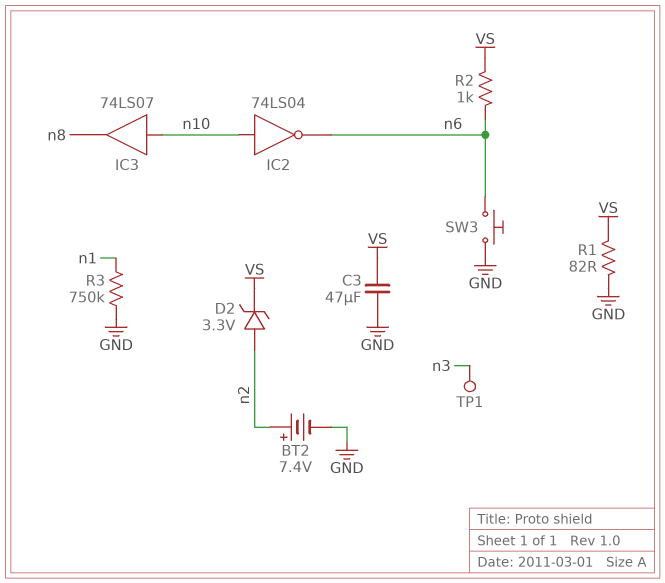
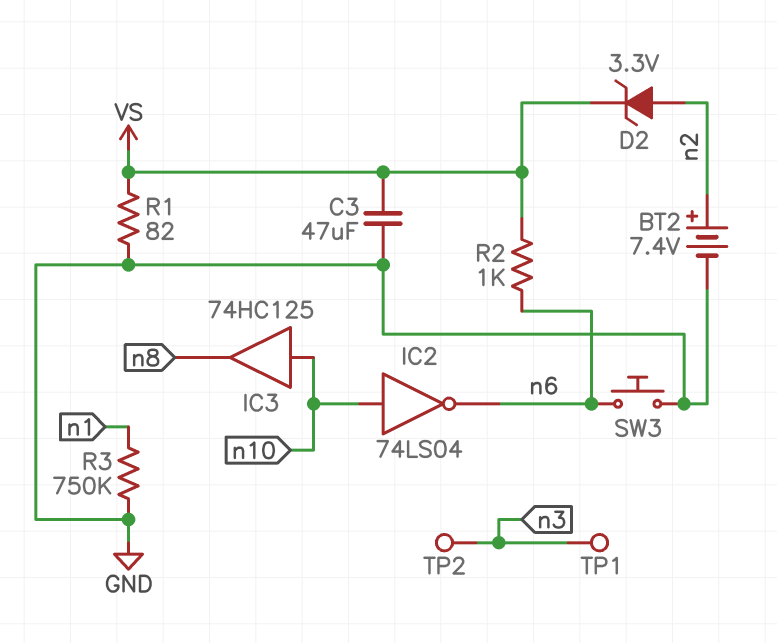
IC3: buffer 74LS07 (in n10, out n8) -> buffer 74HC125 (in n10, out n8)
TP2: none -> test point (n3)

